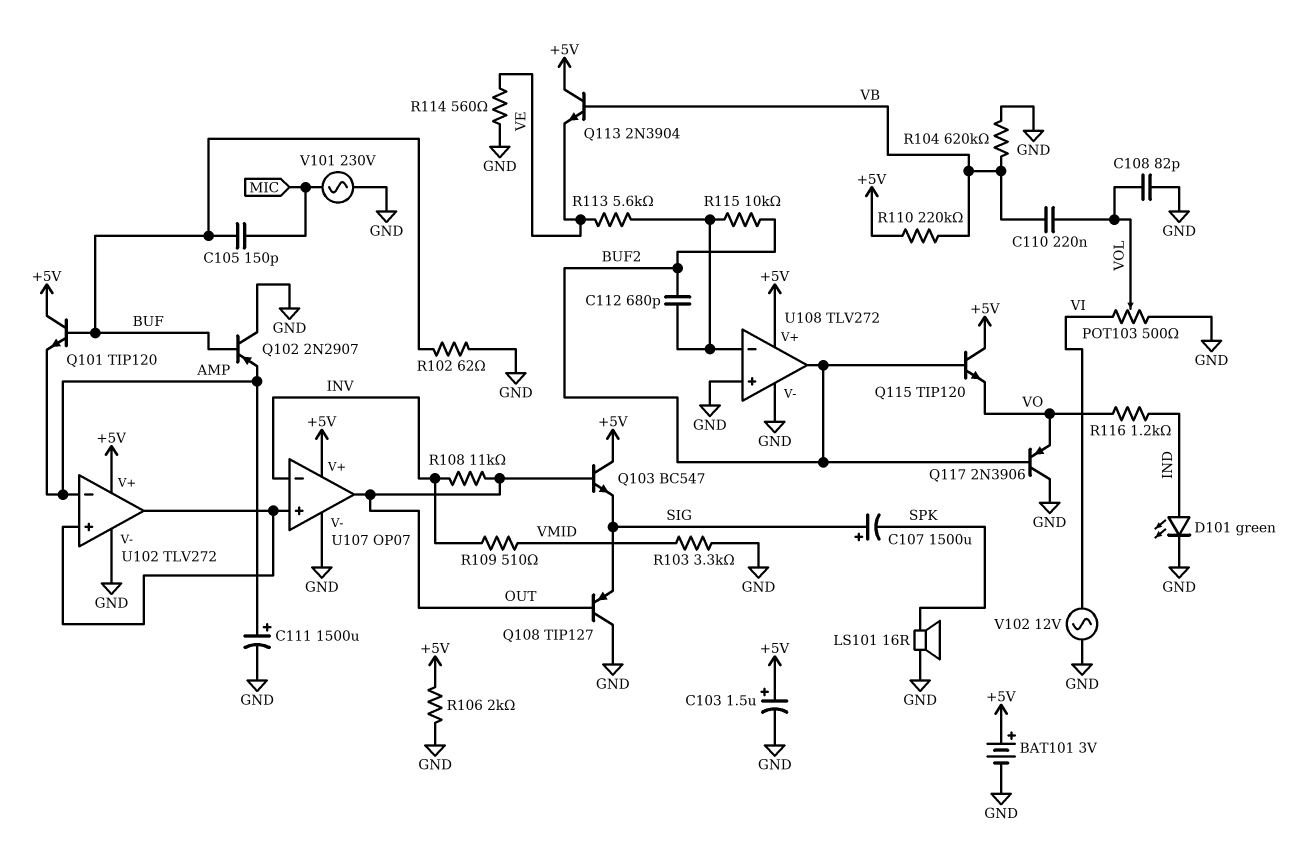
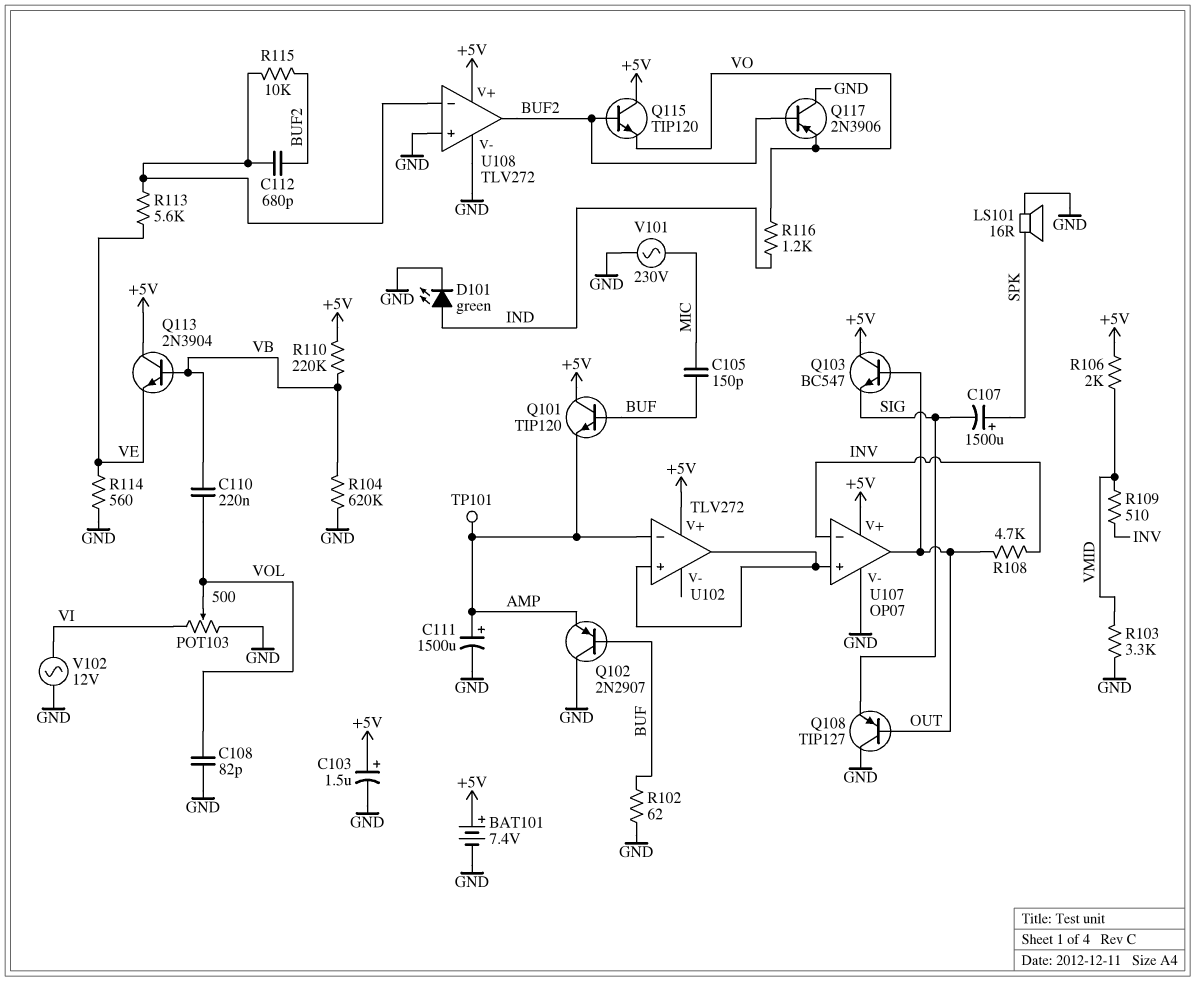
BAT101: 3V (plus +5V, minus GND) -> 7.4V (plus +5V, minus GND)
C107: 1500uF (plus SIG, minus SPK) -> 1500uF (plus SPK, minus SIG)
R106: 2k (+5V, GND) -> 2k (+5V, VMID)
R108: 11k (INV, OUT) -> 4.7k (INV, OUT)
TP101: none -> test point (AMP)
U102 pin V-: GND -> none

